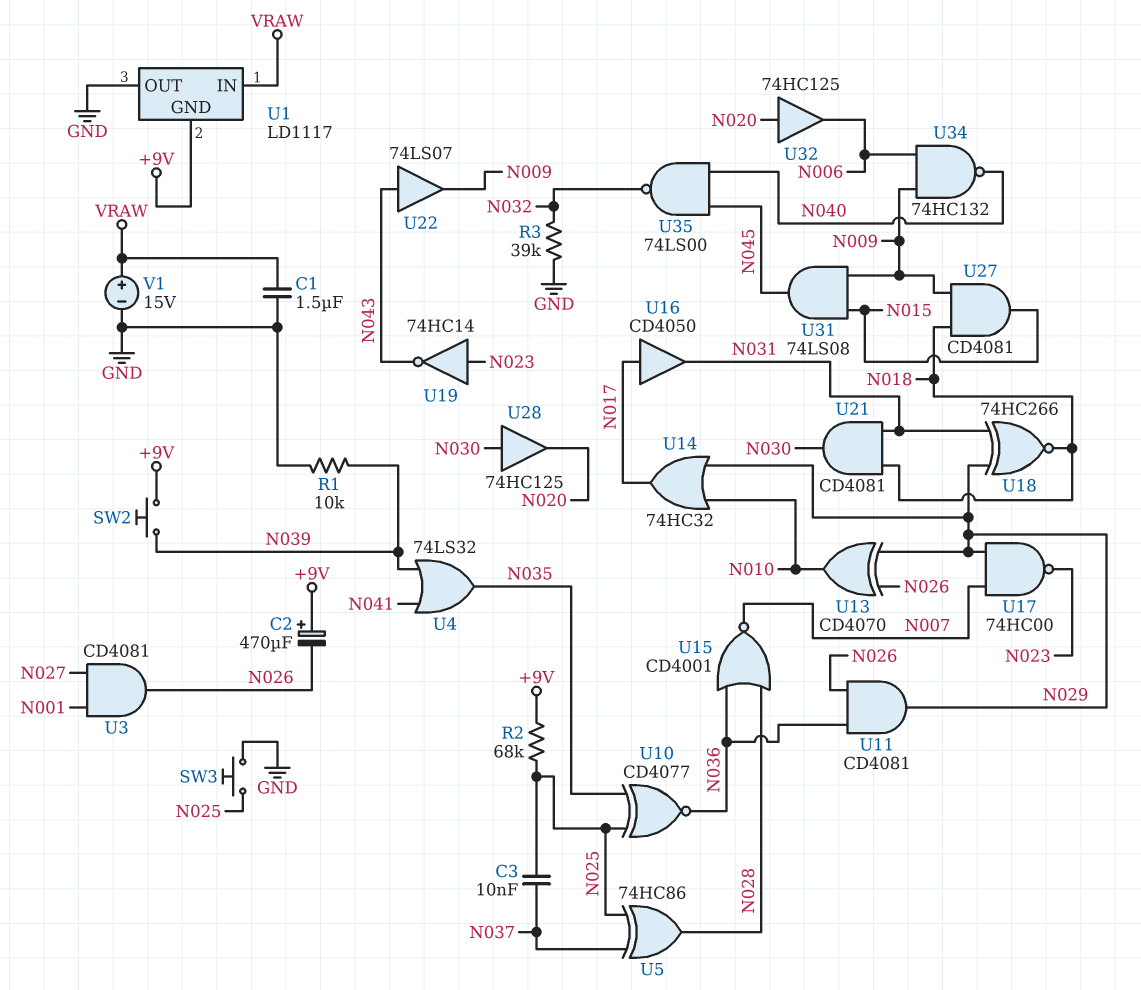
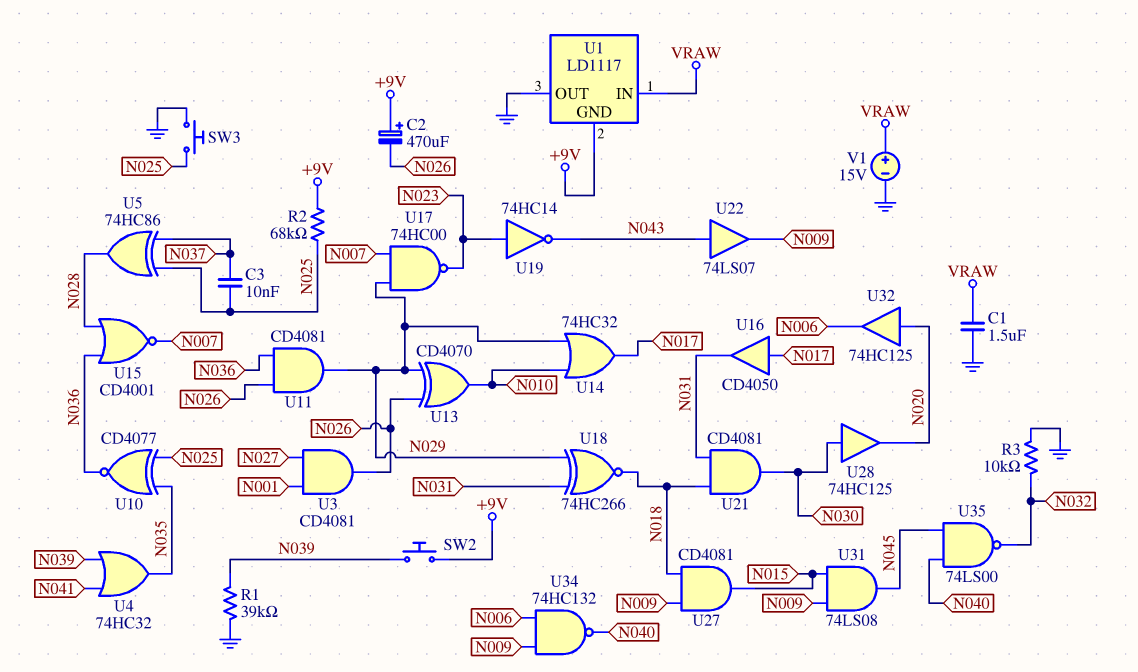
R1: 10k (GND, N039) -> 39k (GND, N039)
R3: 39k (GND, N032) -> 10k (GND, N032)
U4: OR 74LS32 (in N039, in N041, out N035) -> OR 74HC32 (in N039, in N041, out N035)

